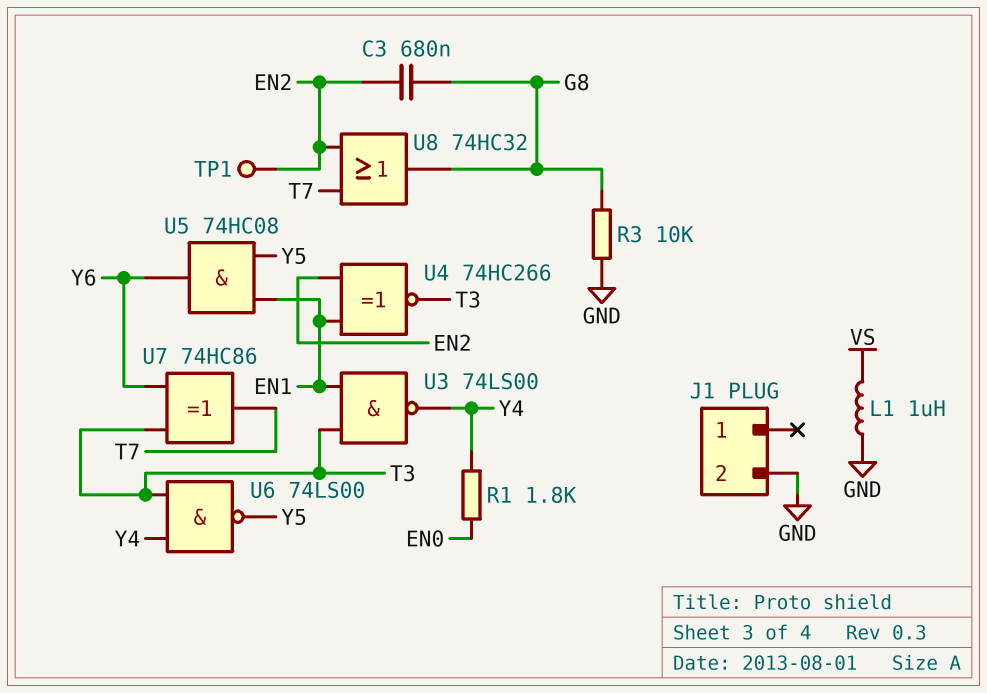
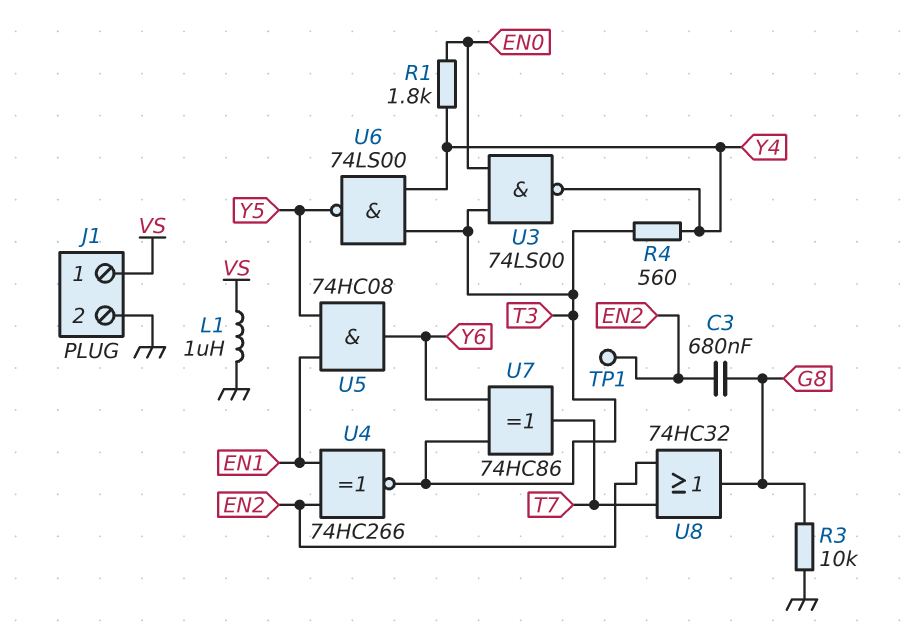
J1 pin 1: none -> VS
R4: none -> 560 (T3, Y4)
U3: NAND 74LS00 (in EN1, in T3, out Y4) -> NAND 74LS00 (in EN0, in T3, out Y4)

